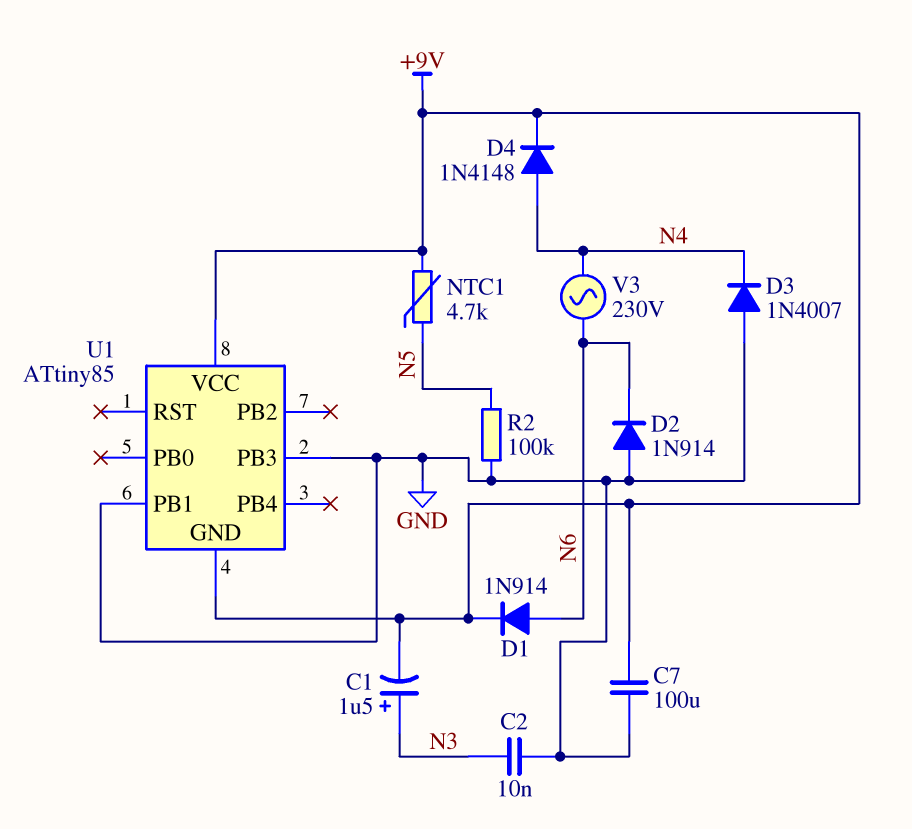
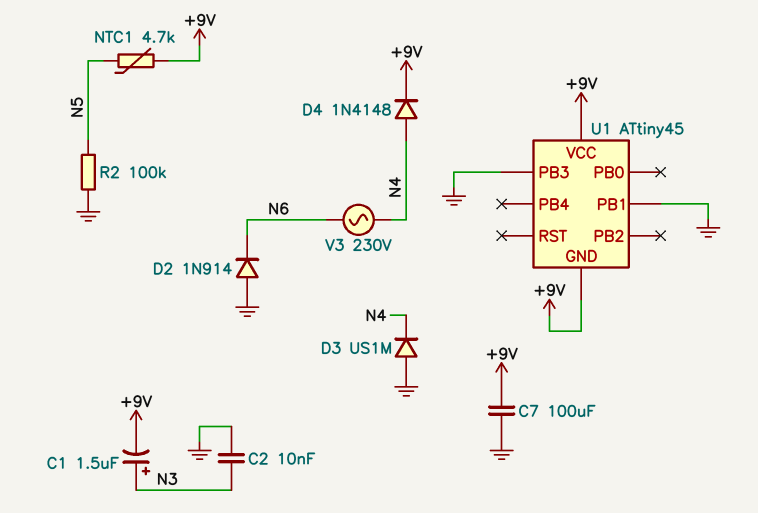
D1: diode 1N914 (A N6, K +9V) -> none
D3: diode 1N4007 (A GND, K N4) -> diode US1M (A GND, K N4)
U1: ATtiny85 -> ATtiny45

